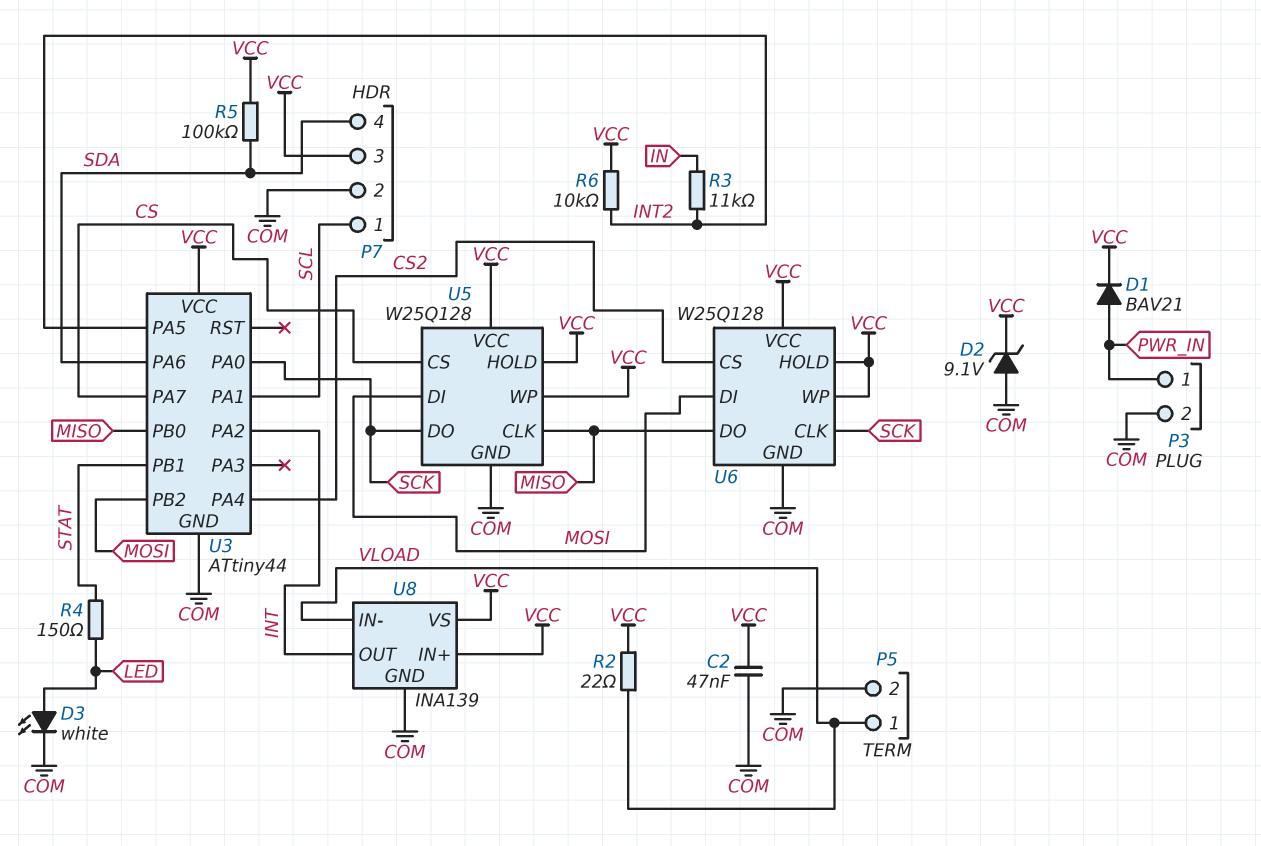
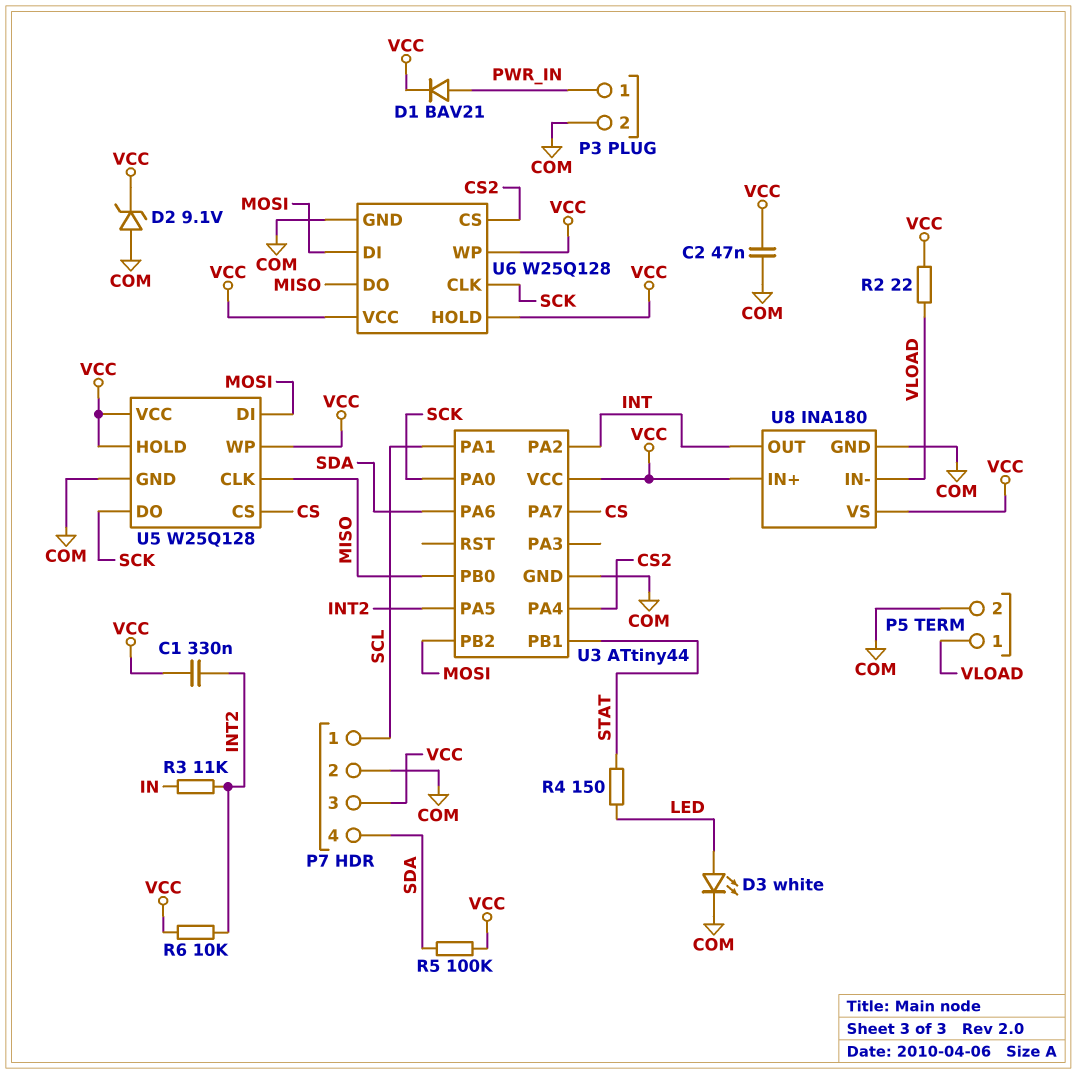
C1: none -> 330nF (INT2, VCC)
U8: INA139 -> INA180

